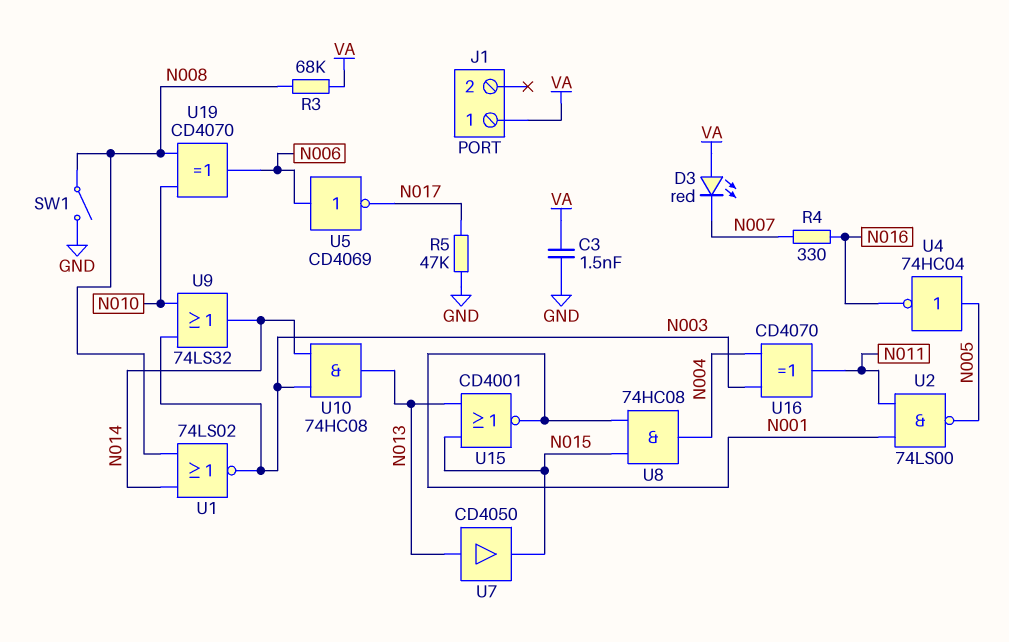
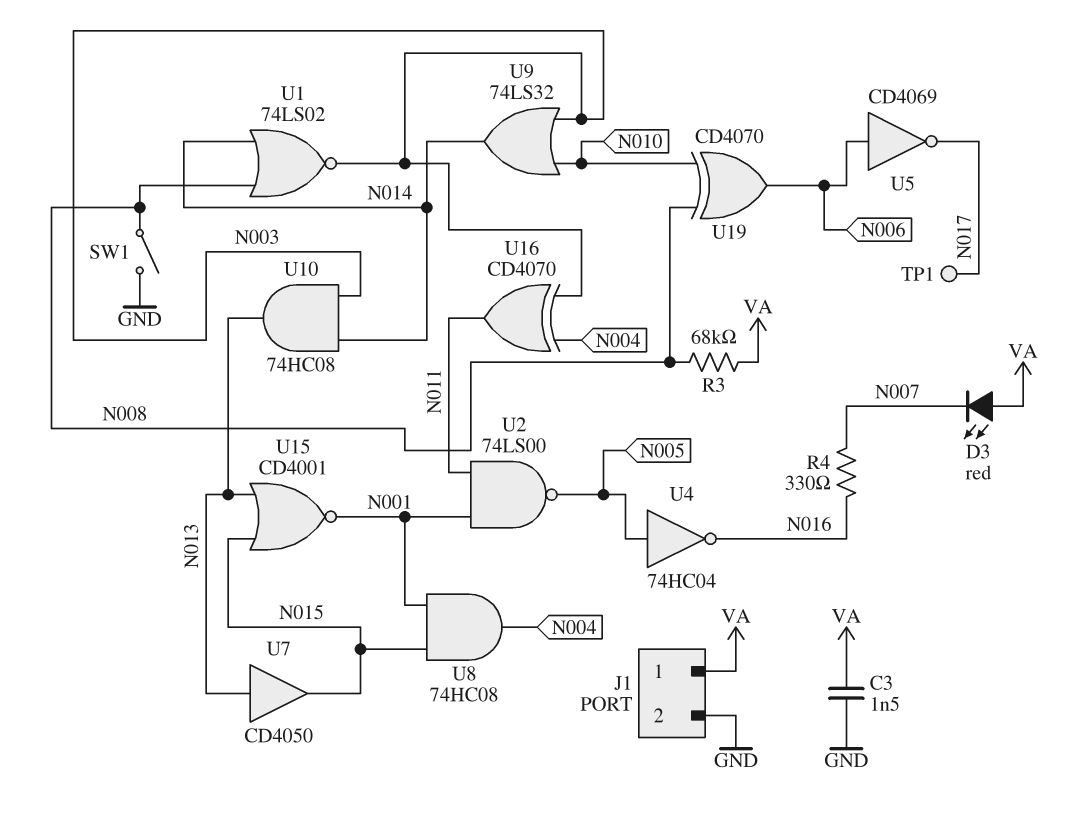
J1 pin 2: none -> GND
R5: 47k (GND, N017) -> none
TP1: none -> test point (N017)

